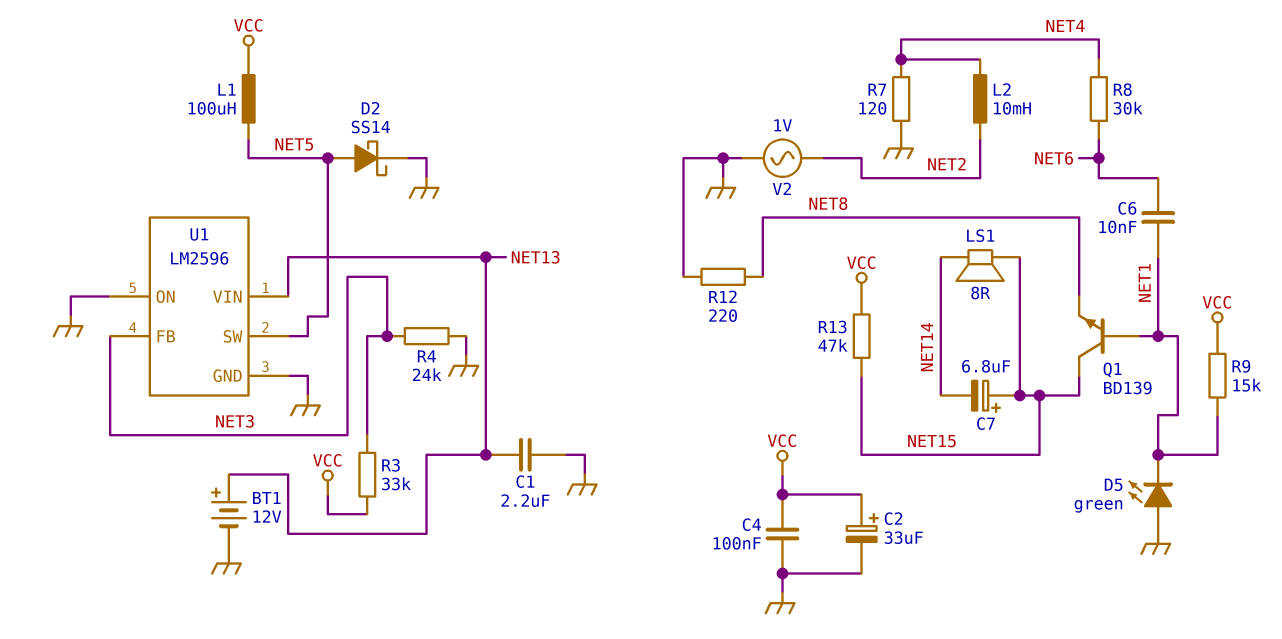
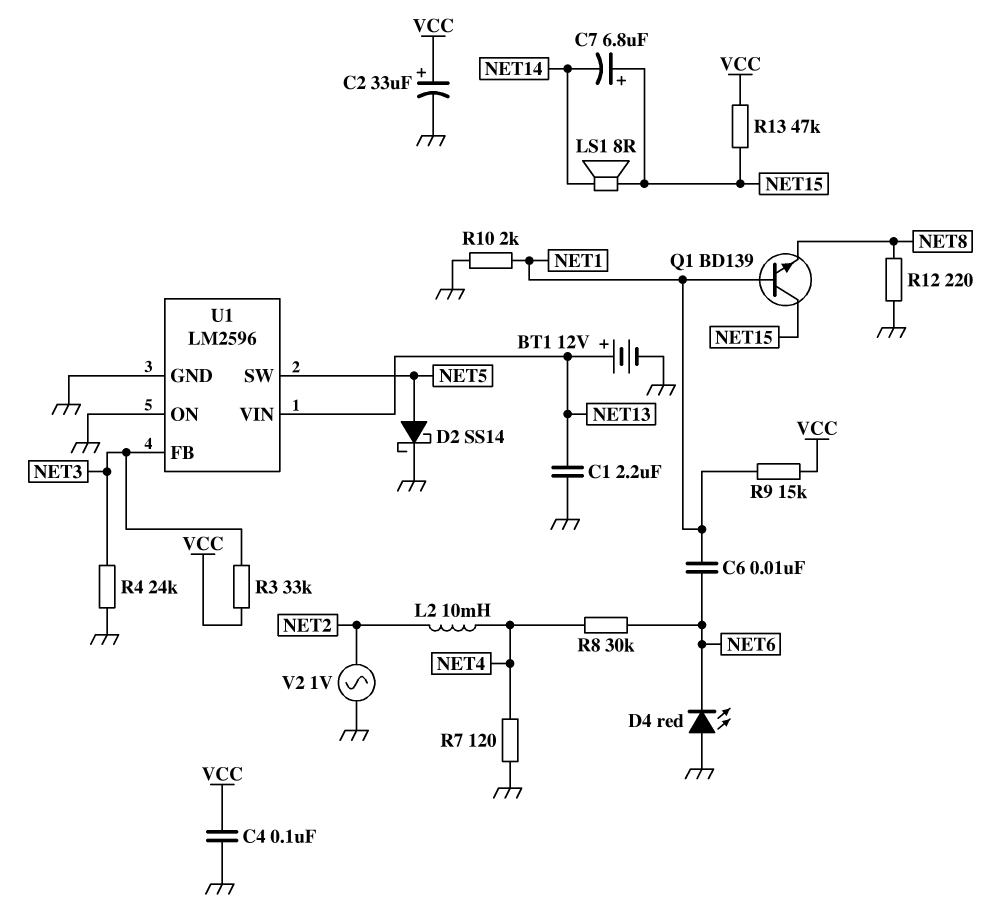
D4: none -> LED red (A GND, K NET6)
D5: LED green (A GND, K NET1) -> none
L1: 100uH (NET5, VCC) -> none
R10: none -> 2k (GND, NET1)

